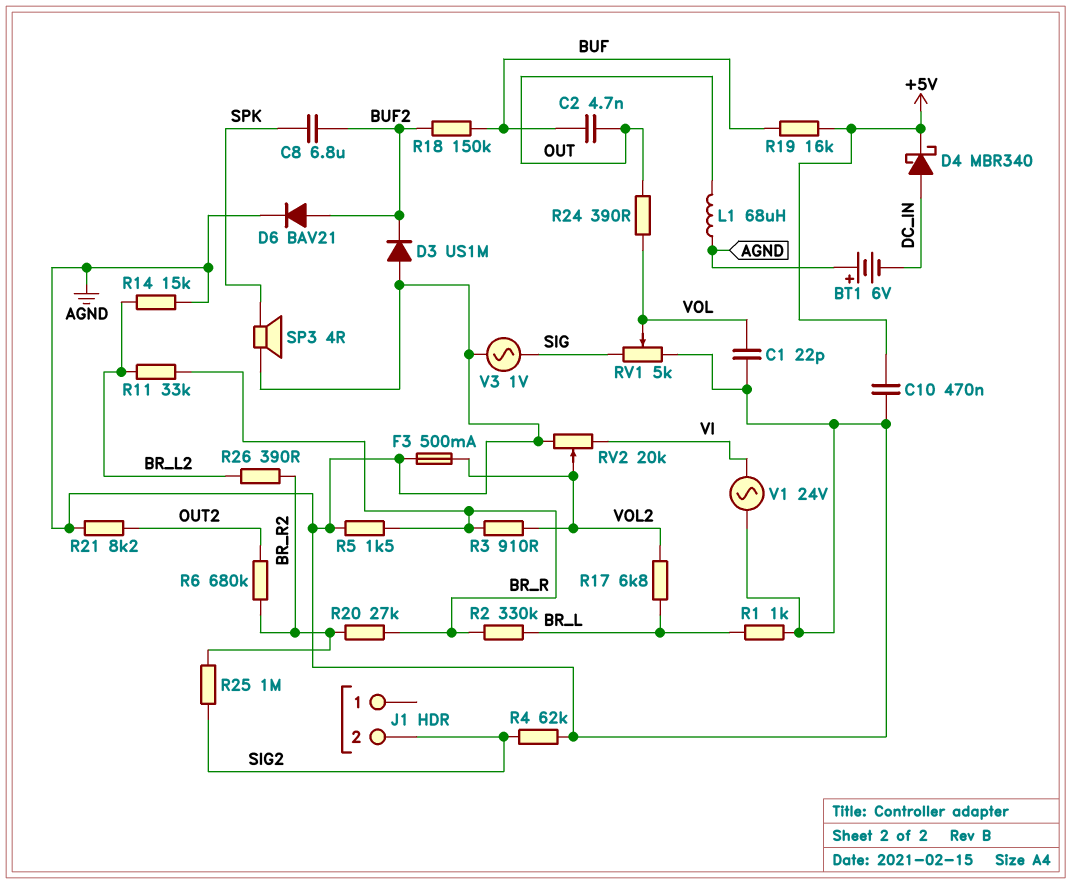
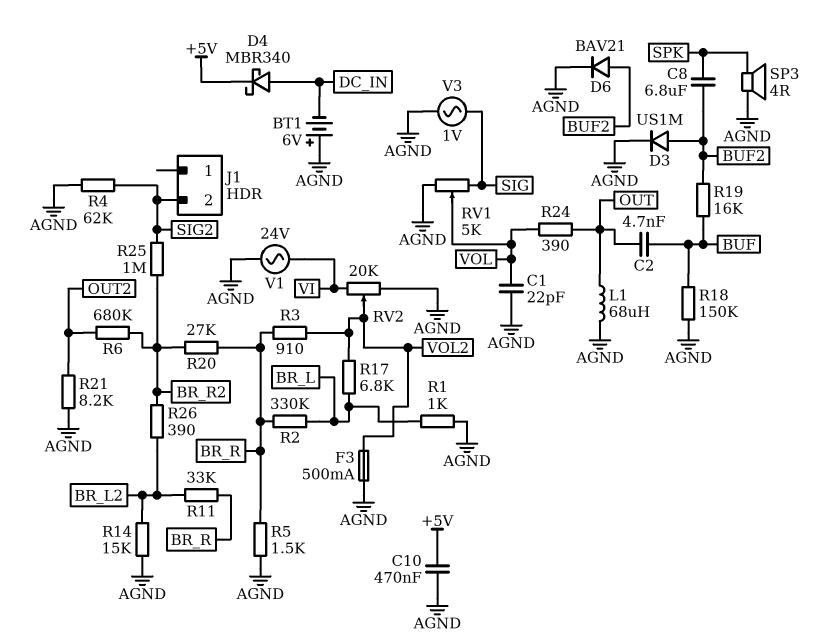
D3: diode US1M (A AGND, K BUF2) -> diode US1M (A BUF2, K AGND)
R18: 150k (BUF, BUF2) -> 150k (AGND, BUF)
R19: 16k (+5V, BUF) -> 16k (BUF, BUF2)

